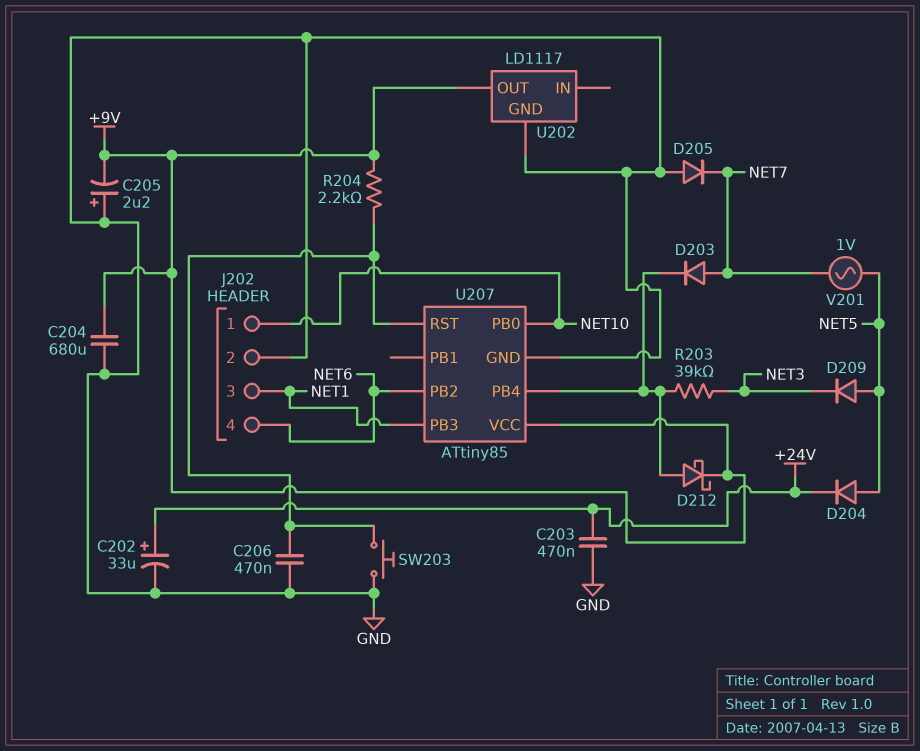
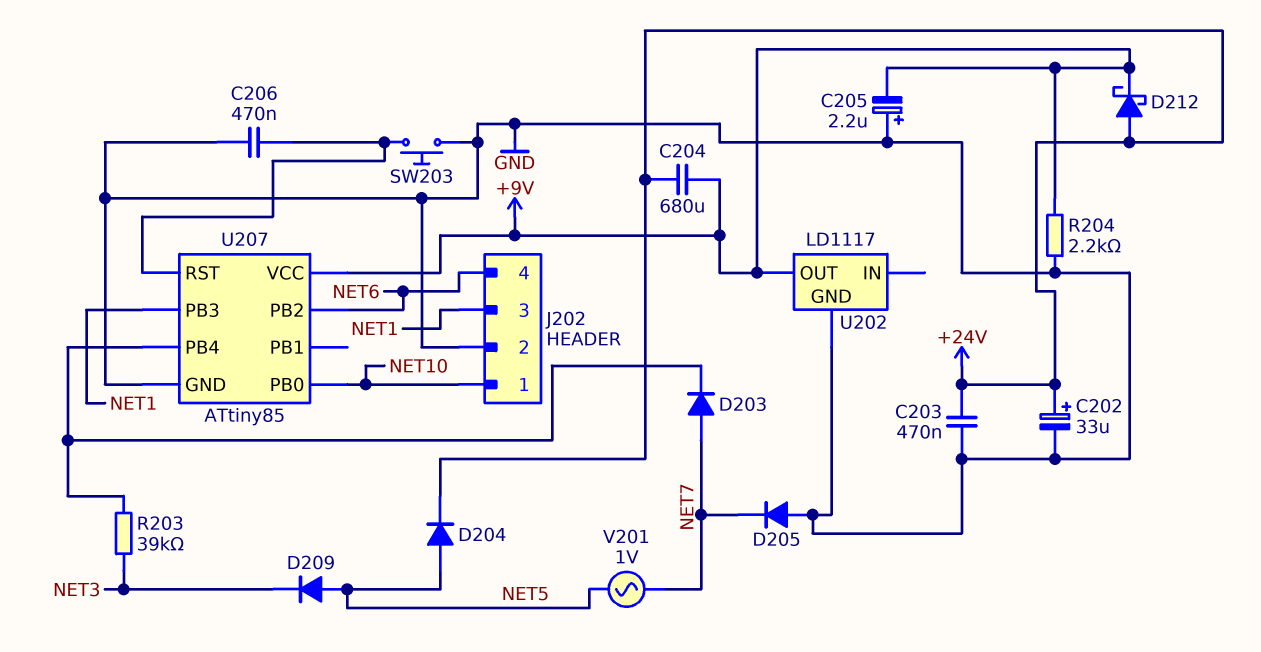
C204: 680uF (+9V, GND) -> 680uF (+9V, +24V)
D212: schottky (A U207/PB4, K +9V) -> schottky (A +24V, K +9V)
R204: 2.2k (+9V, U207/RST) -> 2.2k (+9V, GND)

